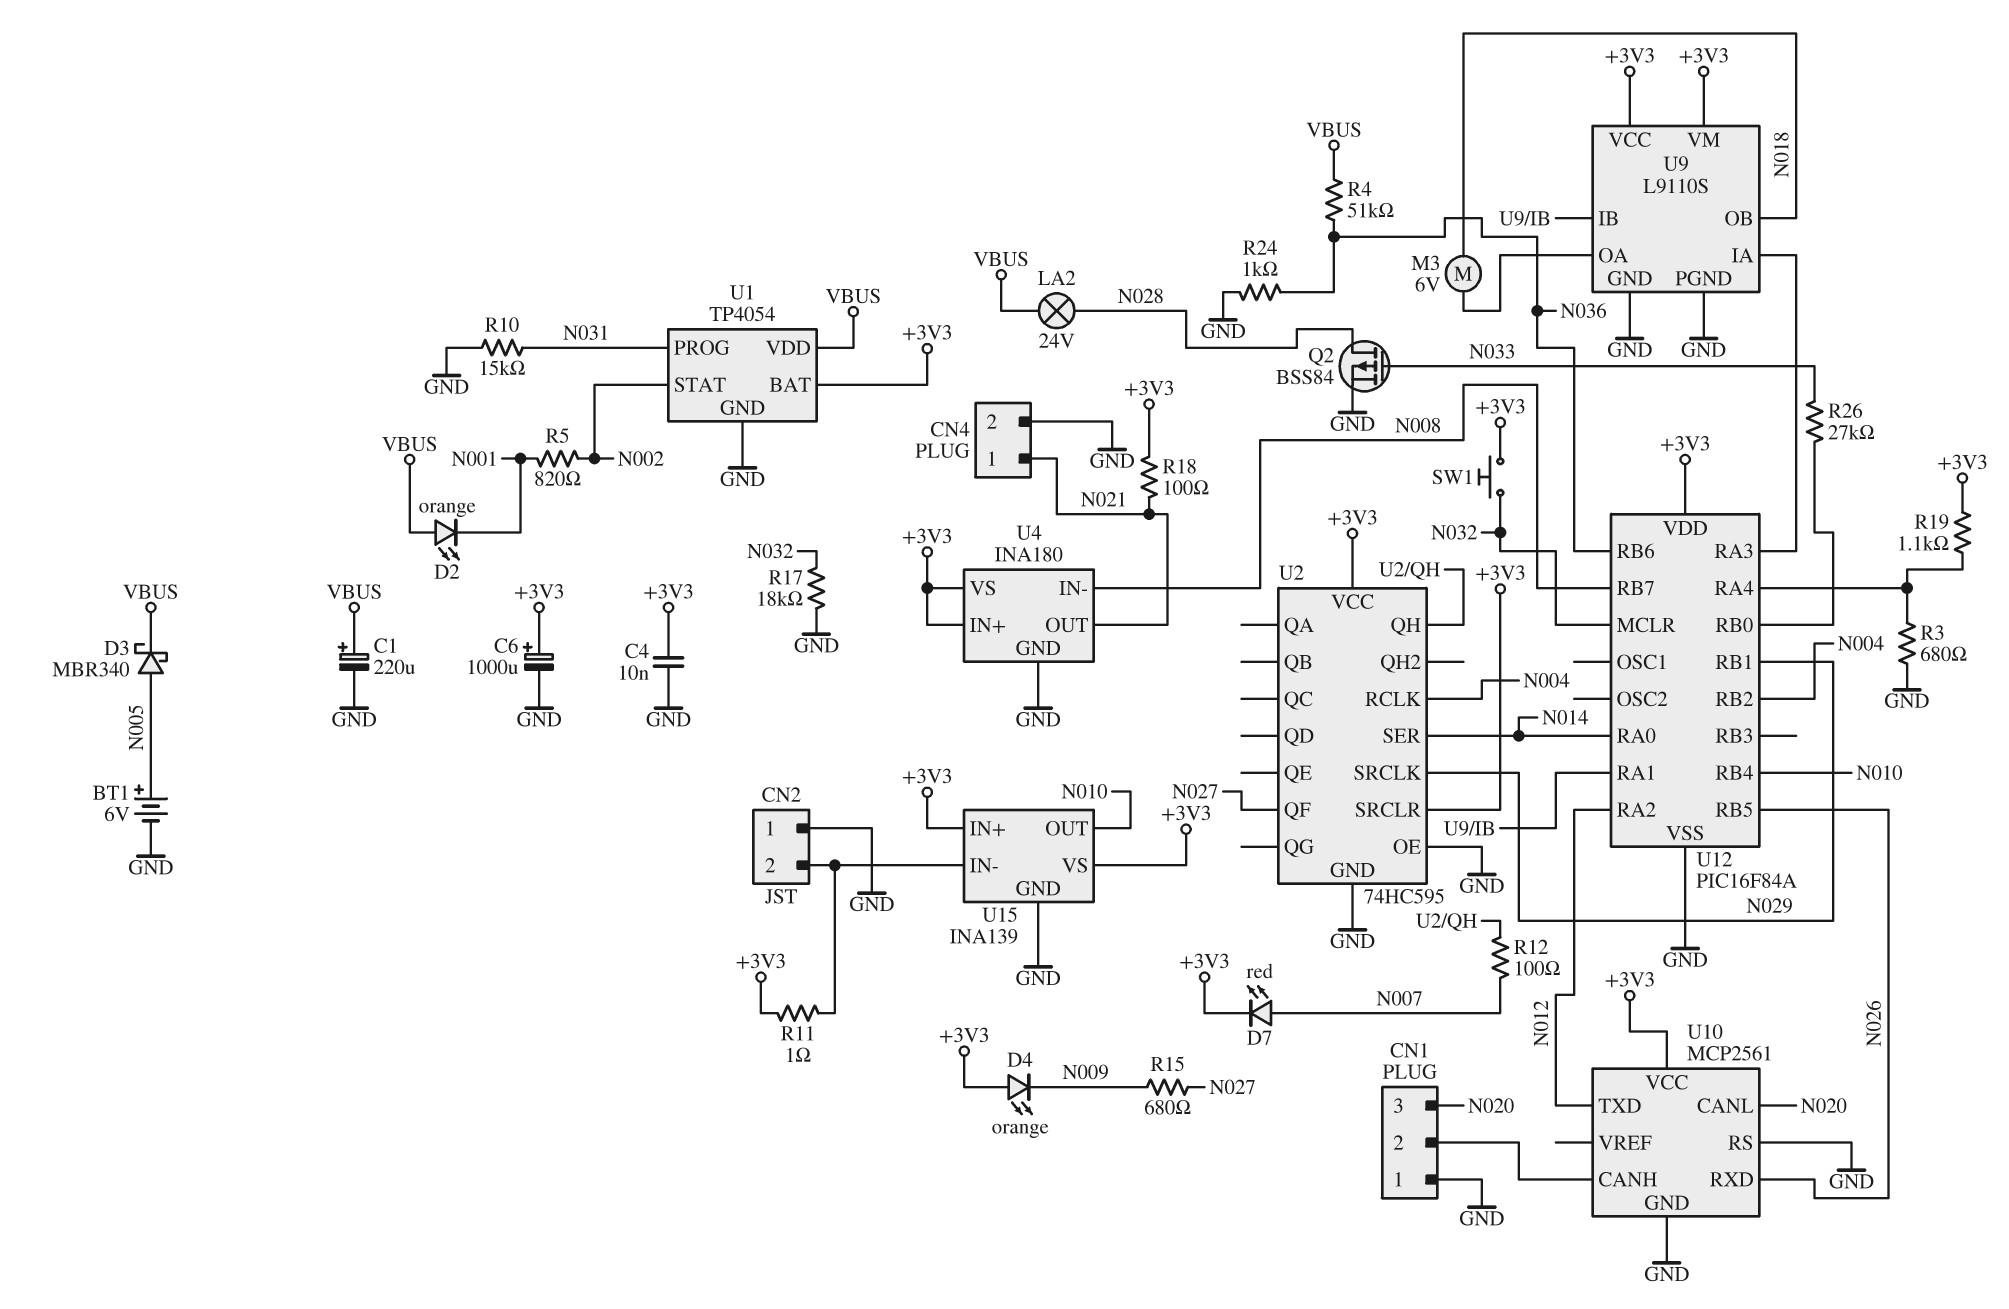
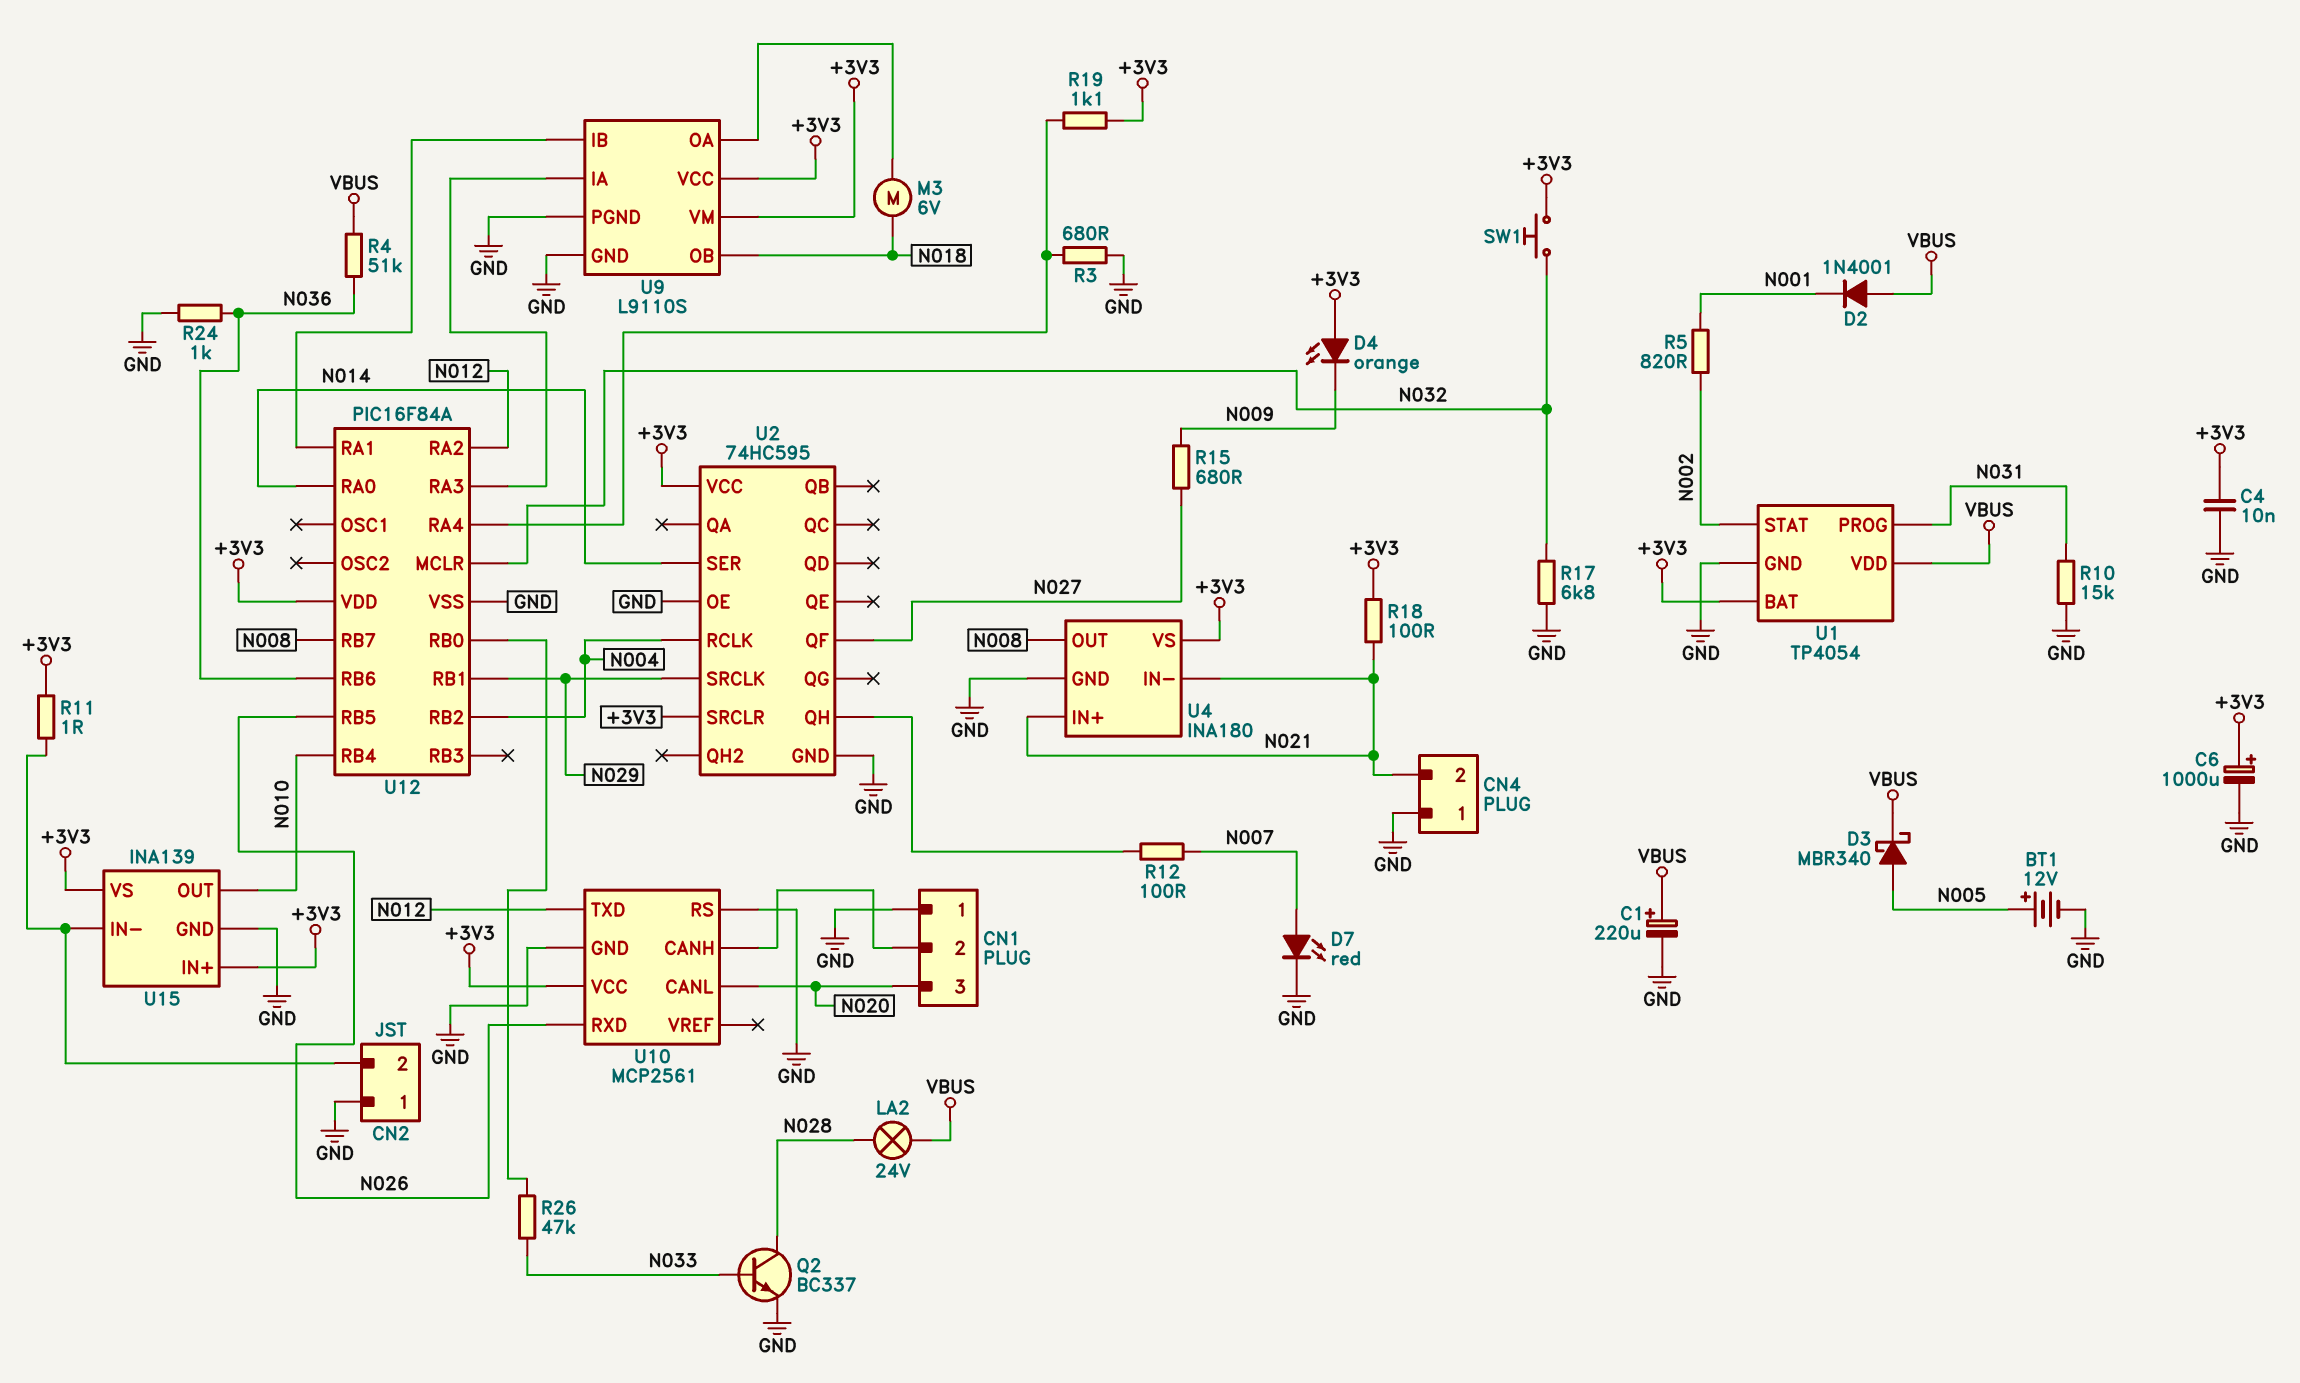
BT1: 6V (plus N005, minus GND) -> 12V (plus N005, minus GND)
CN4 pin 1: N021 -> GND
CN4 pin 2: GND -> N021
D2: LED orange (A VBUS, K N001) -> diode 1N4001 (A VBUS, K N001)
D7: LED red (A N007, K +3V3) -> LED red (A N007, K GND)
Q2: PMOS BSS84 (G N033, D N028, S GND) -> NPN BC337 (B N033, C N028, E GND)
R17: 18k (GND, N032) -> 6.8k (GND, N032)
R26: 27k (N033, U12/RB0) -> 47k (N033, U12/RB0)
U4 pin IN+: +3V3 -> N021
U4 pin IN-: N008 -> N021
U4 pin OUT: N021 -> N008

